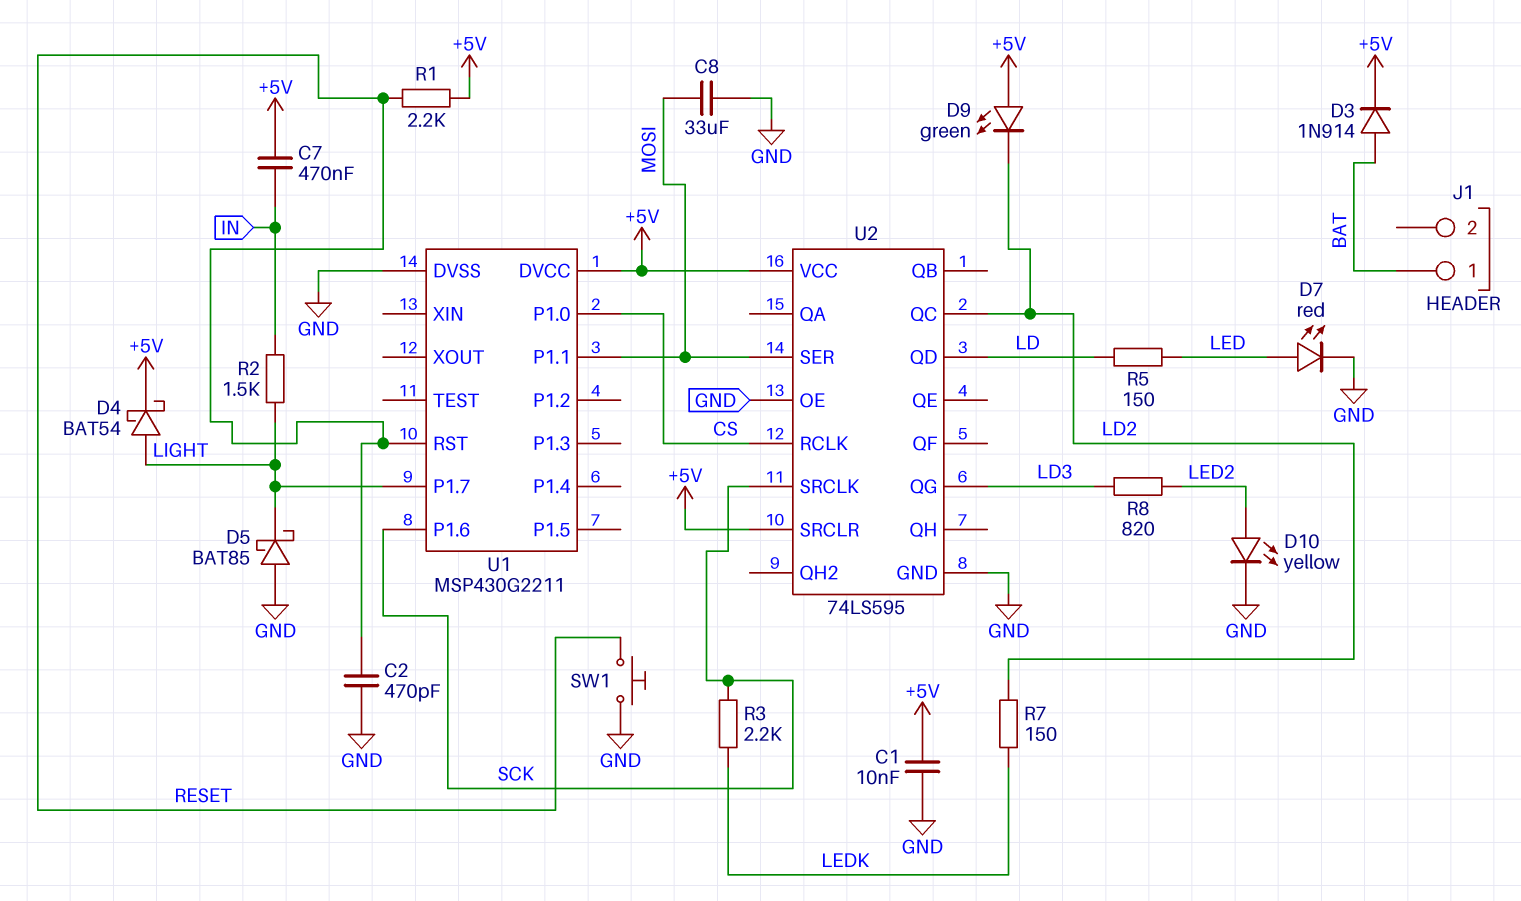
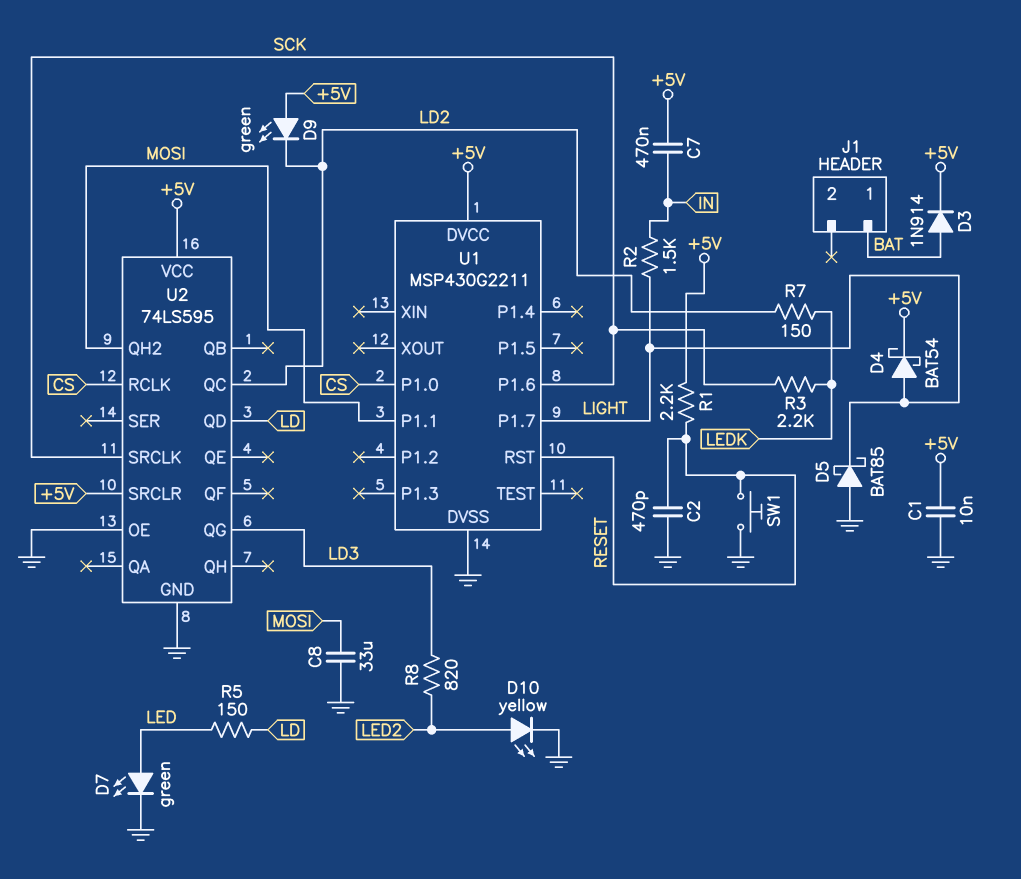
D7: LED red (A LED, K GND) -> LED green (A LED, K GND)
U2 pin QH2: none -> MOSI
U2 pin SER: MOSI -> none

